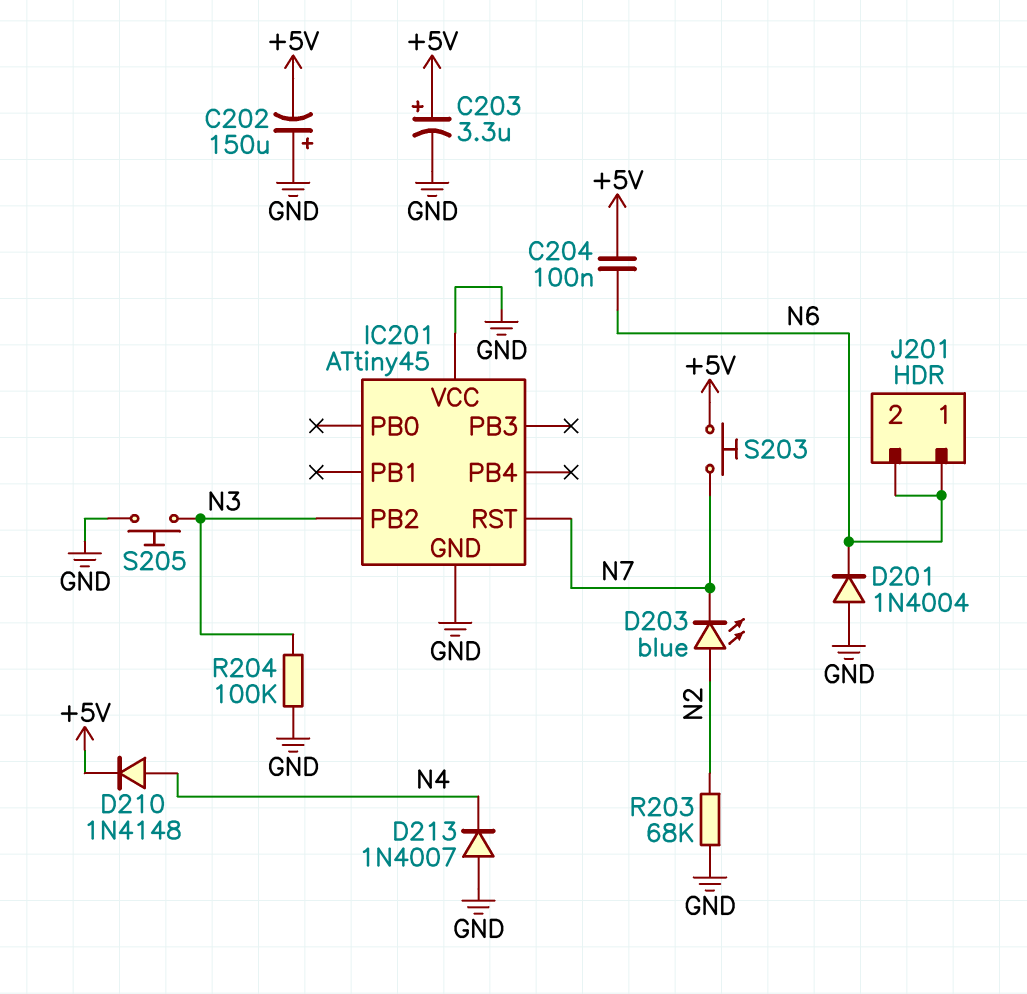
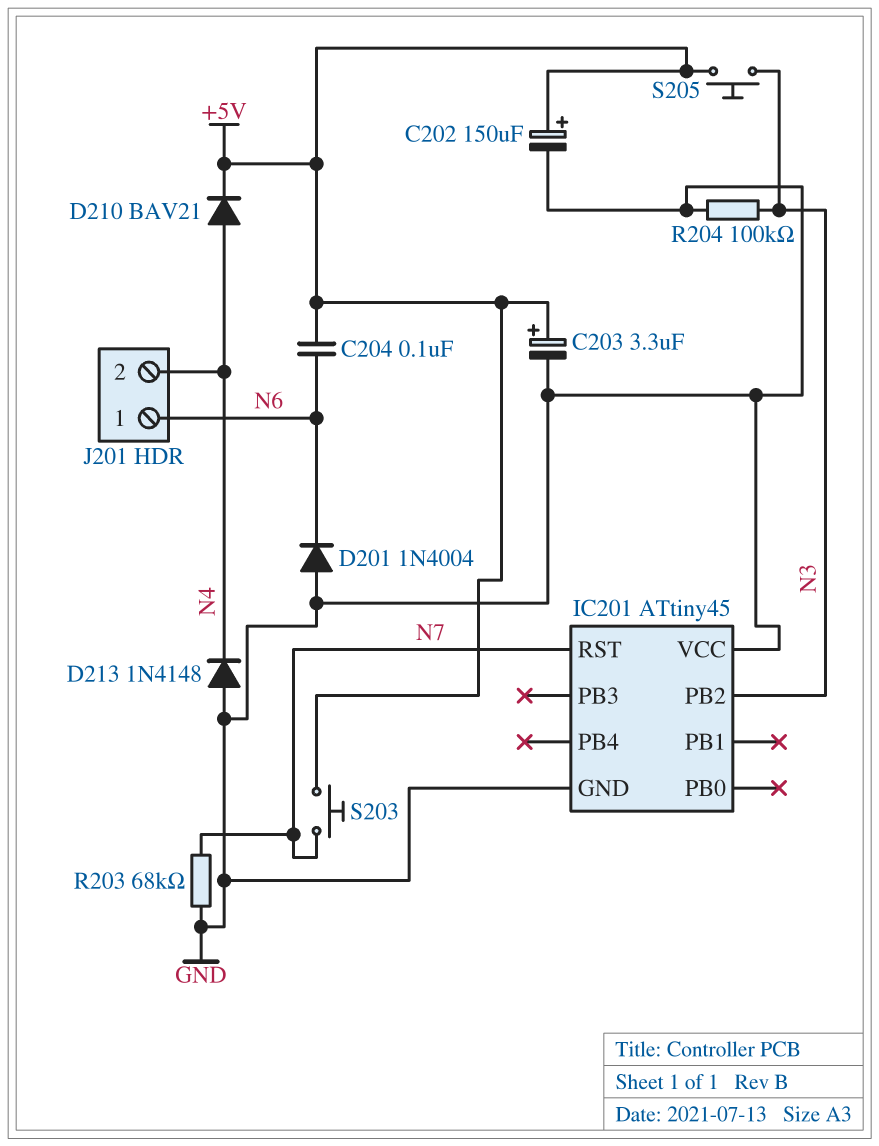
C202: 150uF (plus GND, minus +5V) -> 150uF (plus +5V, minus GND)
D203: LED blue (A N2, K N7) -> none
D210: diode 1N4148 (A N4, K +5V) -> diode BAV21 (A N4, K +5V)
D213: diode 1N4007 (A GND, K N4) -> diode 1N4148 (A GND, K N4)
J201 pin 2: N6 -> N4
R203: 68k (GND, N2) -> 68k (GND, N7)
S205: button (GND, N3) -> button (+5V, N3)

